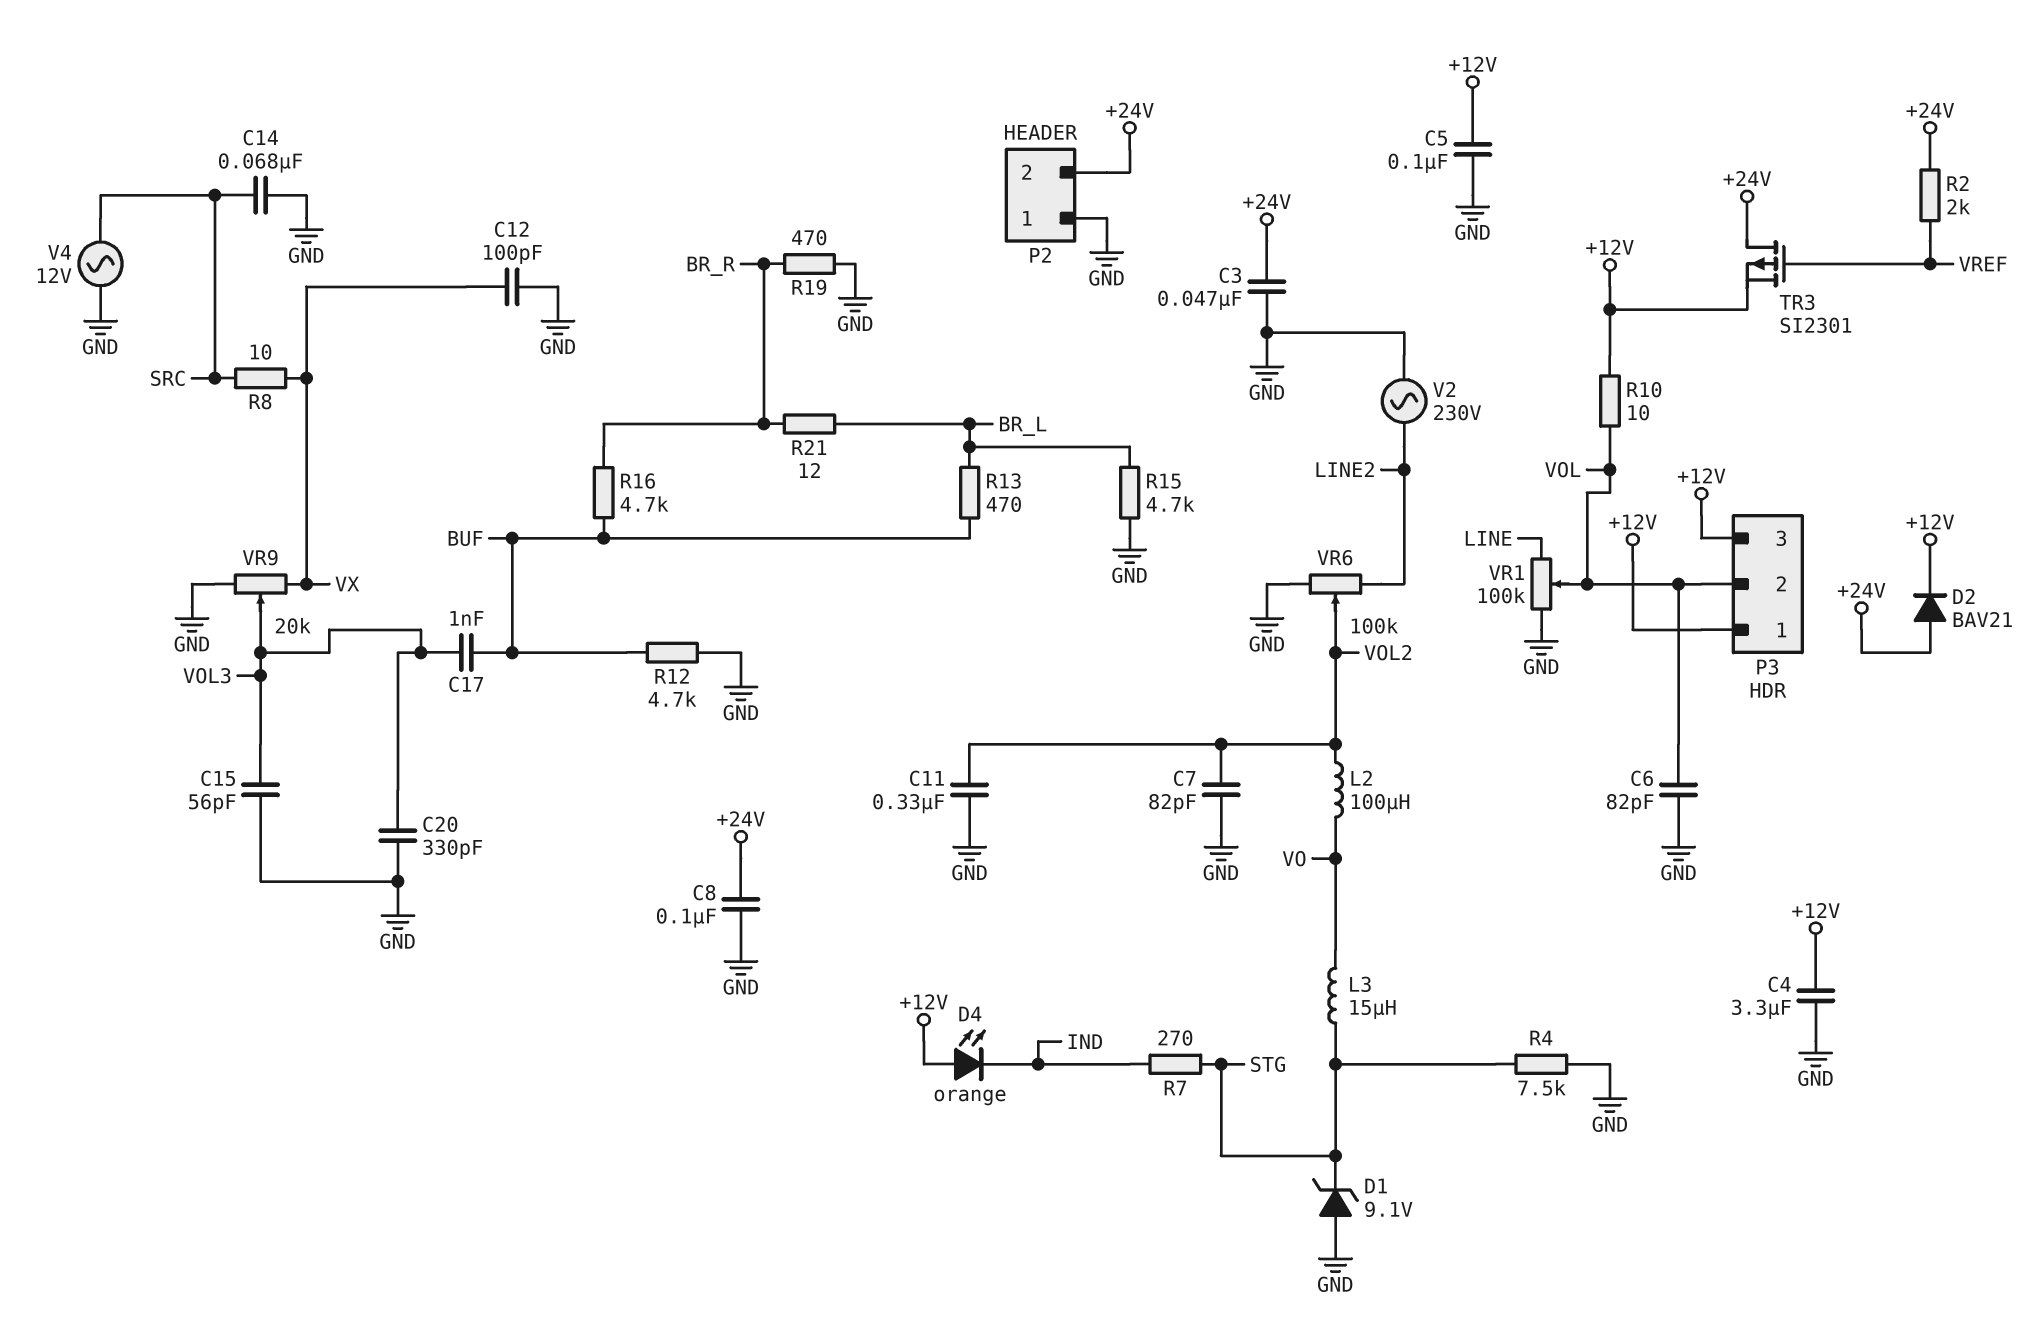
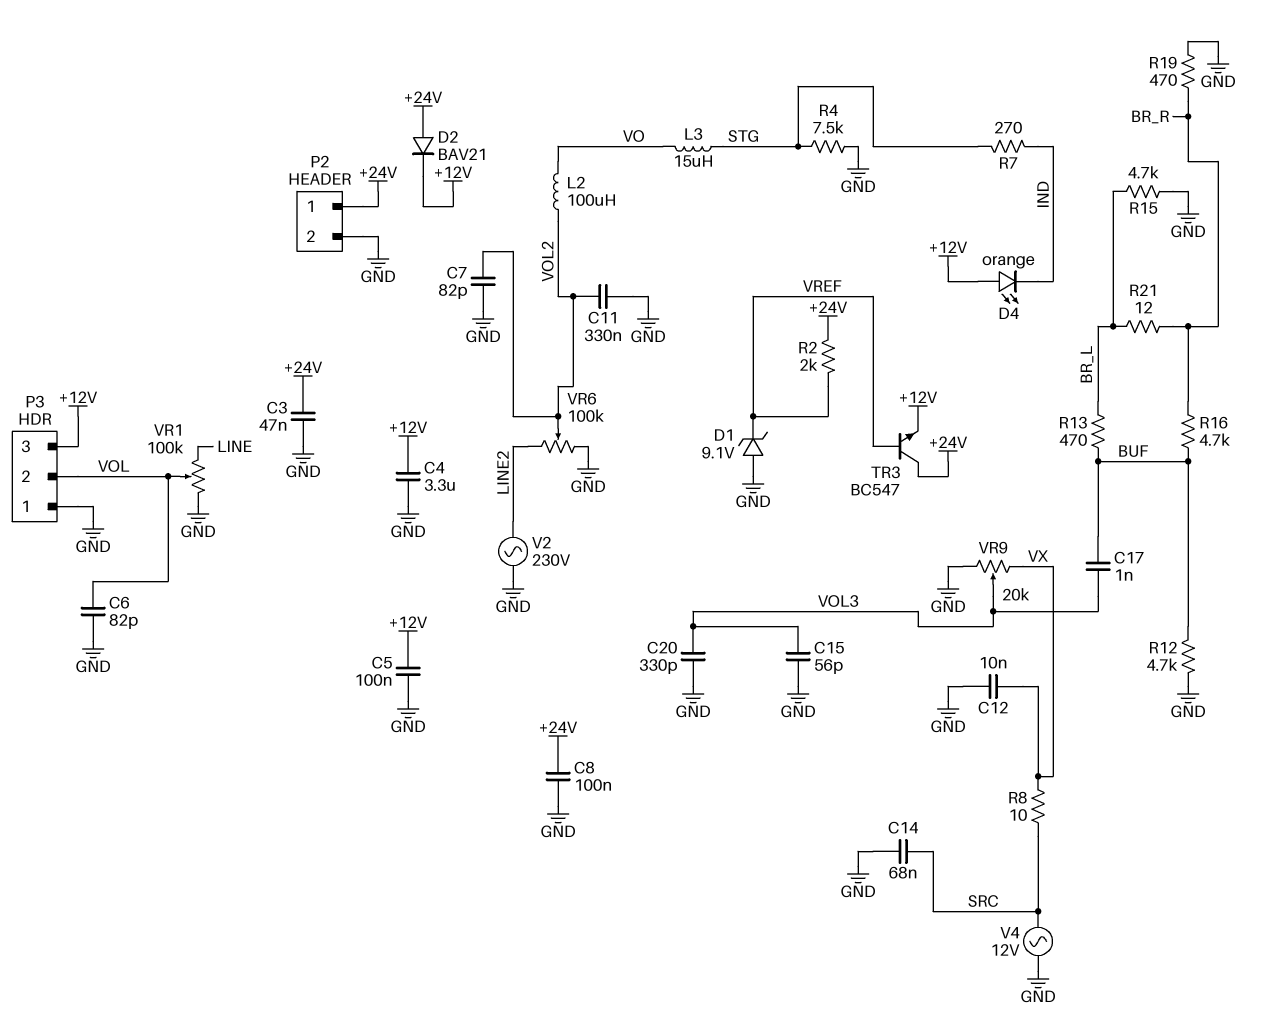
C12: 100pF (GND, VX) -> 10nF (GND, VX)
D1: zener 9.1V (A GND, K STG) -> zener 9.1V (A GND, K VREF)
P2 pin 1: GND -> +24V
P2 pin 2: +24V -> GND
P3 pin 1: +12V -> GND
R10: 10 (+12V, VOL) -> none
TR3: PMOS SI2301 (G VREF, D +24V, S +12V) -> NPN BC547 (B VREF, C +24V, E +12V)

